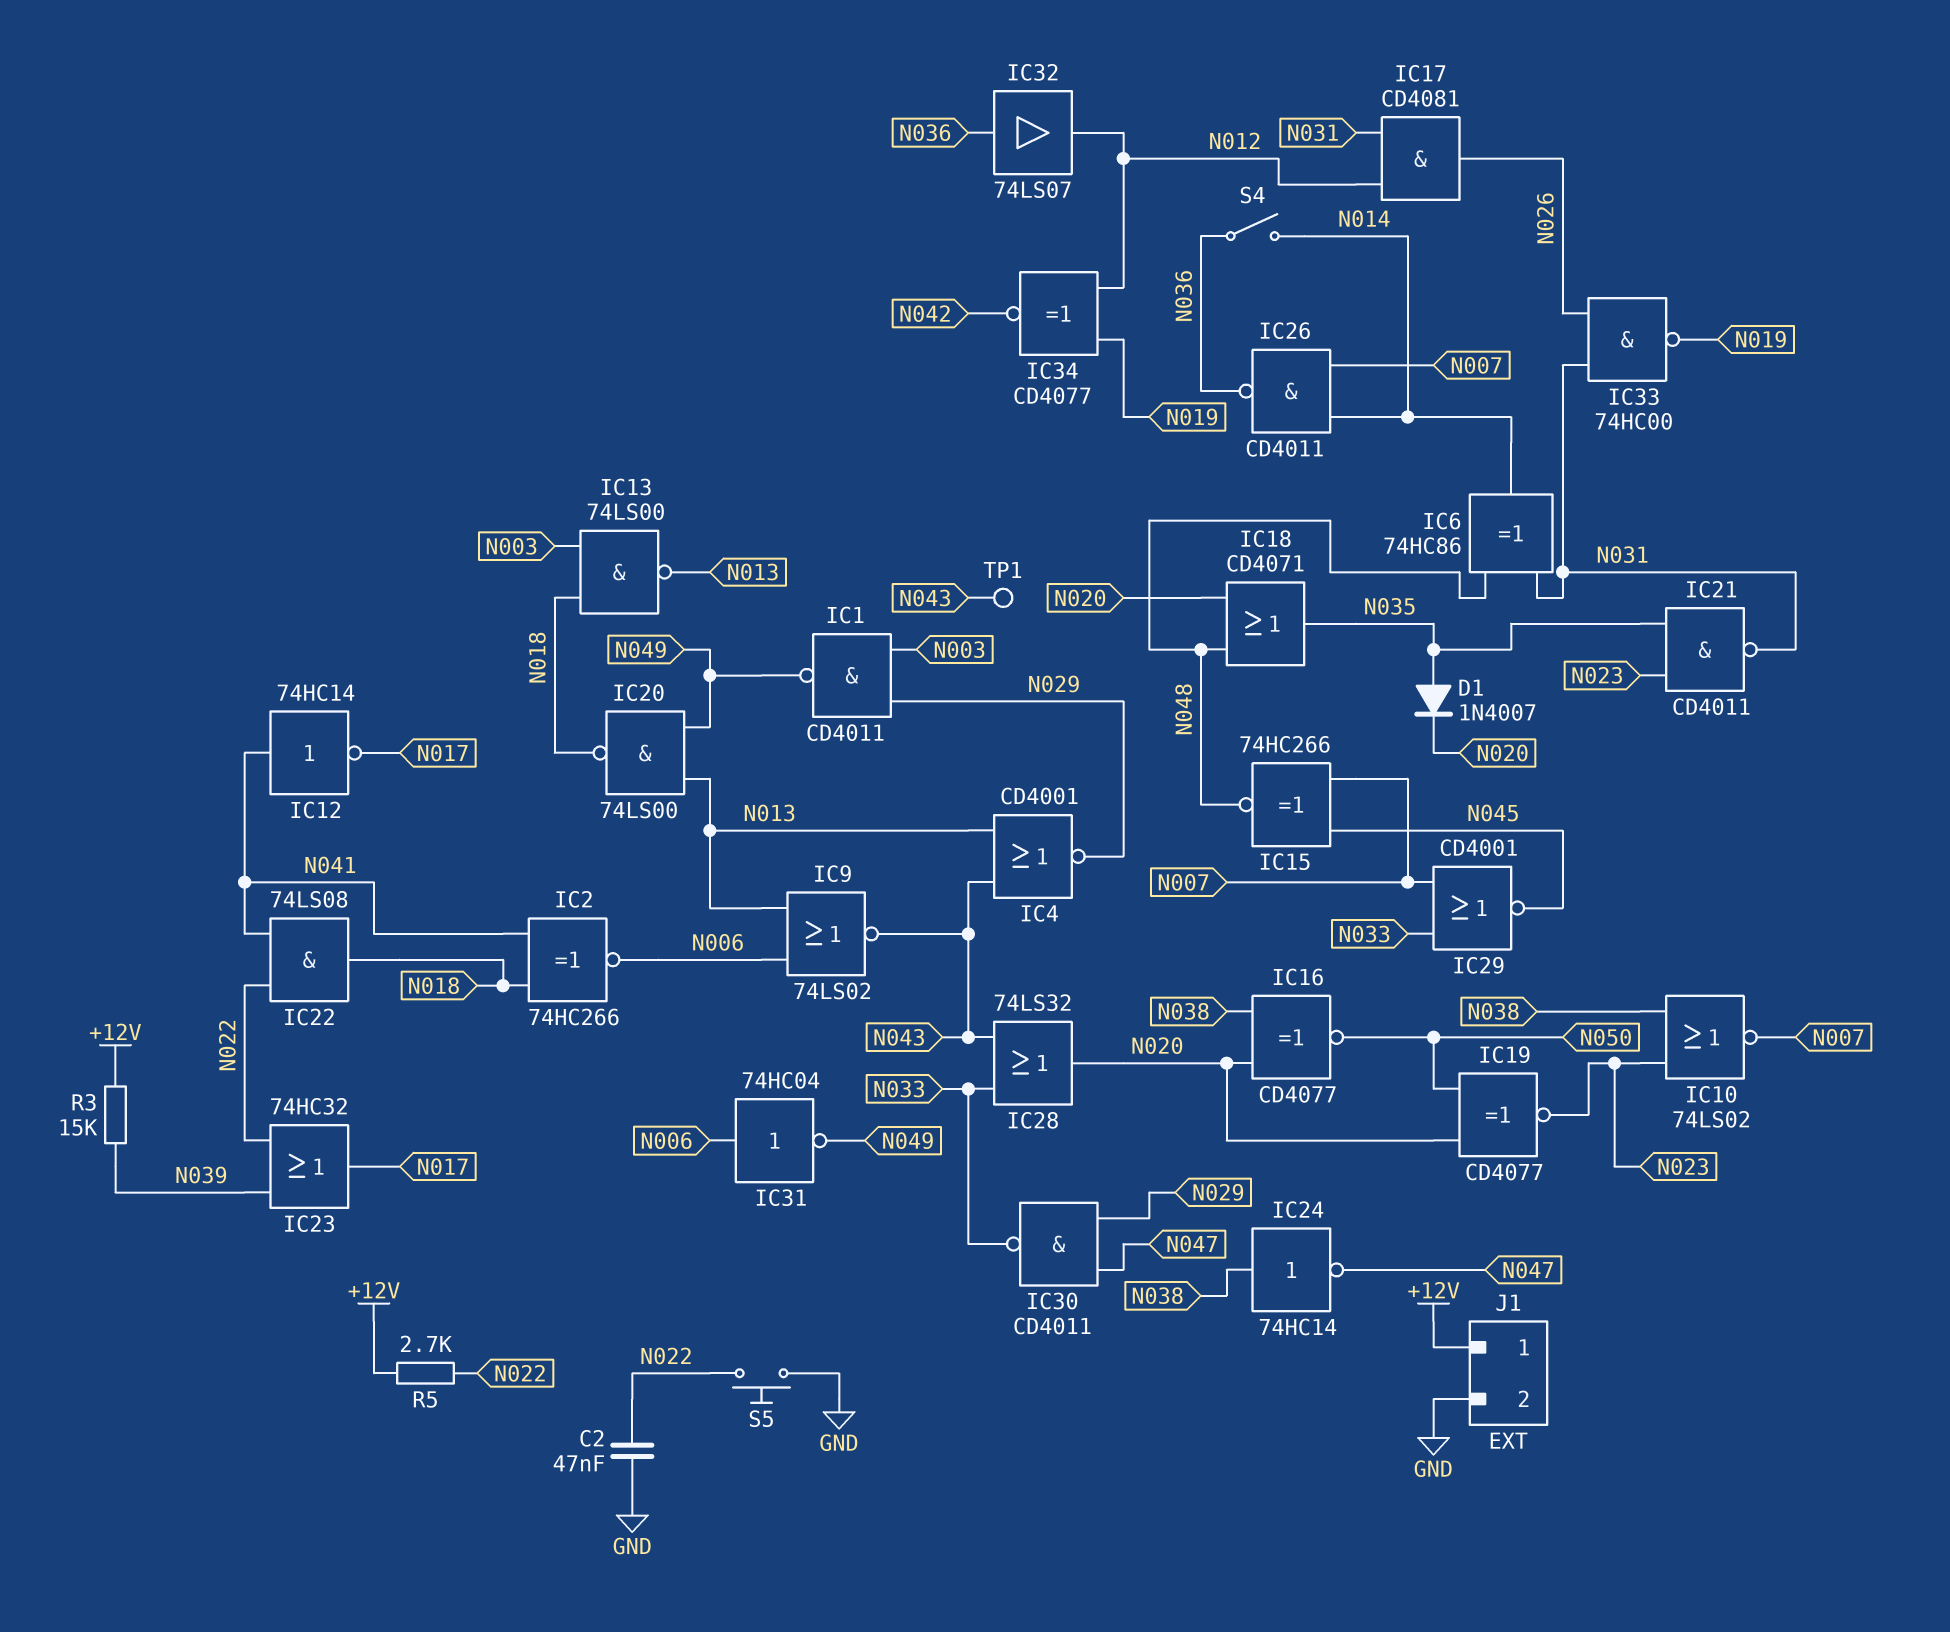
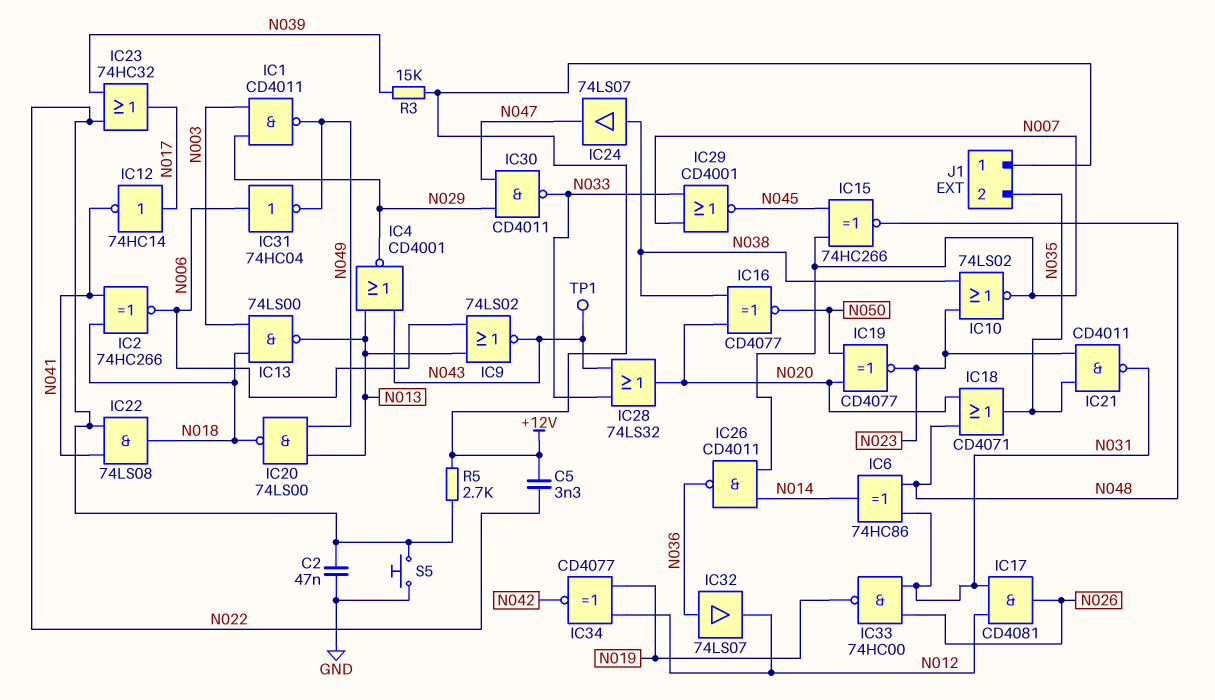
C5: none -> 3.3nF (+12V, N022)
D1: diode 1N4007 (A N035, K N020) -> none
IC12: NOT 74HC14 (in N041, out N017) -> NOT 74HC14 (in N017, out N041)
IC24: NOT 74HC14 (in N038, out N047) -> buffer 74LS07 (in N038, out N047)
J1 pin 2: GND -> N035
S4: switch (N014, N036) -> none

